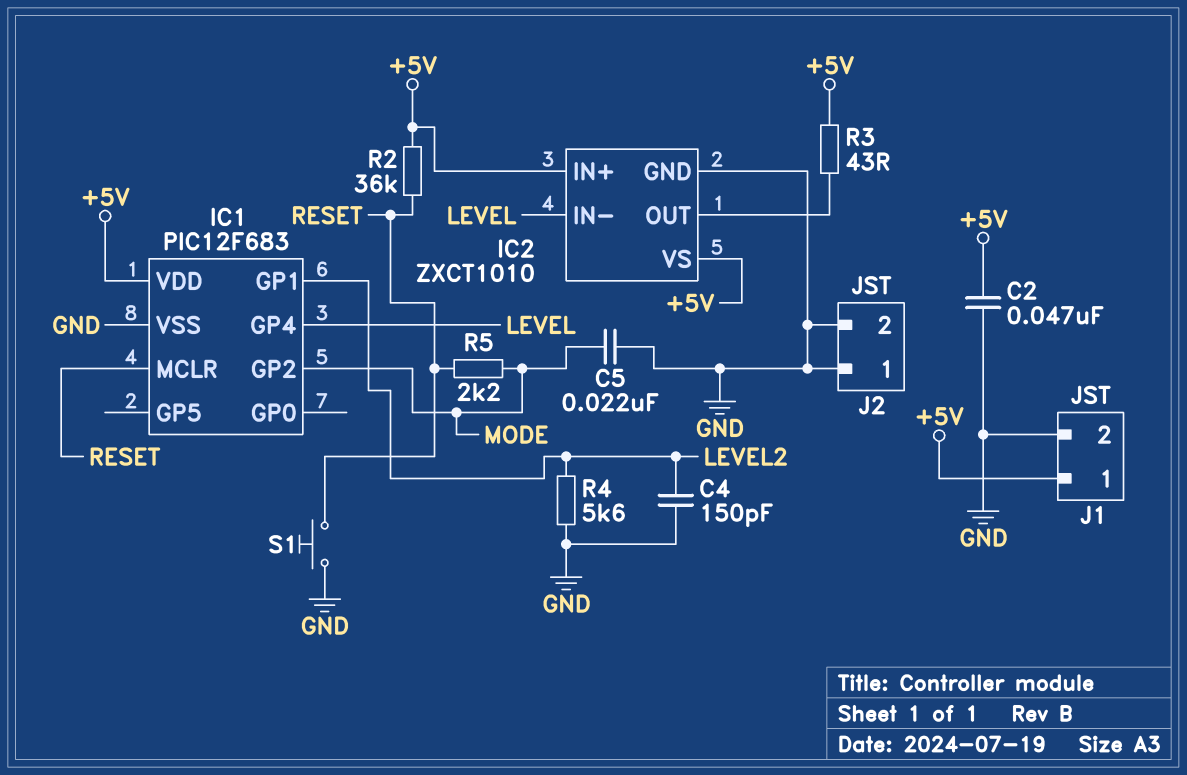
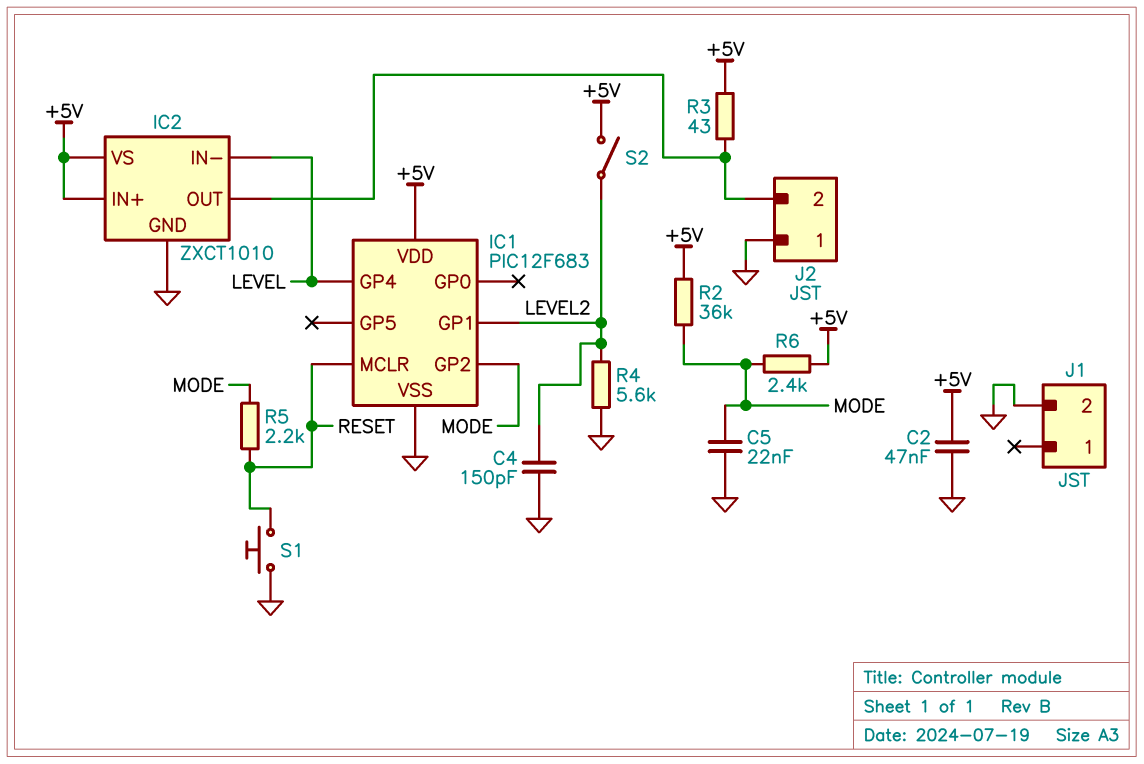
J1 pin 1: +5V -> none
J2 pin 2: GND -> IC2/OUT
R2: 36k (+5V, RESET) -> 36k (+5V, MODE)
R6: none -> 2.4k (+5V, MODE)
S2: none -> switch (+5V, LEVEL2)

